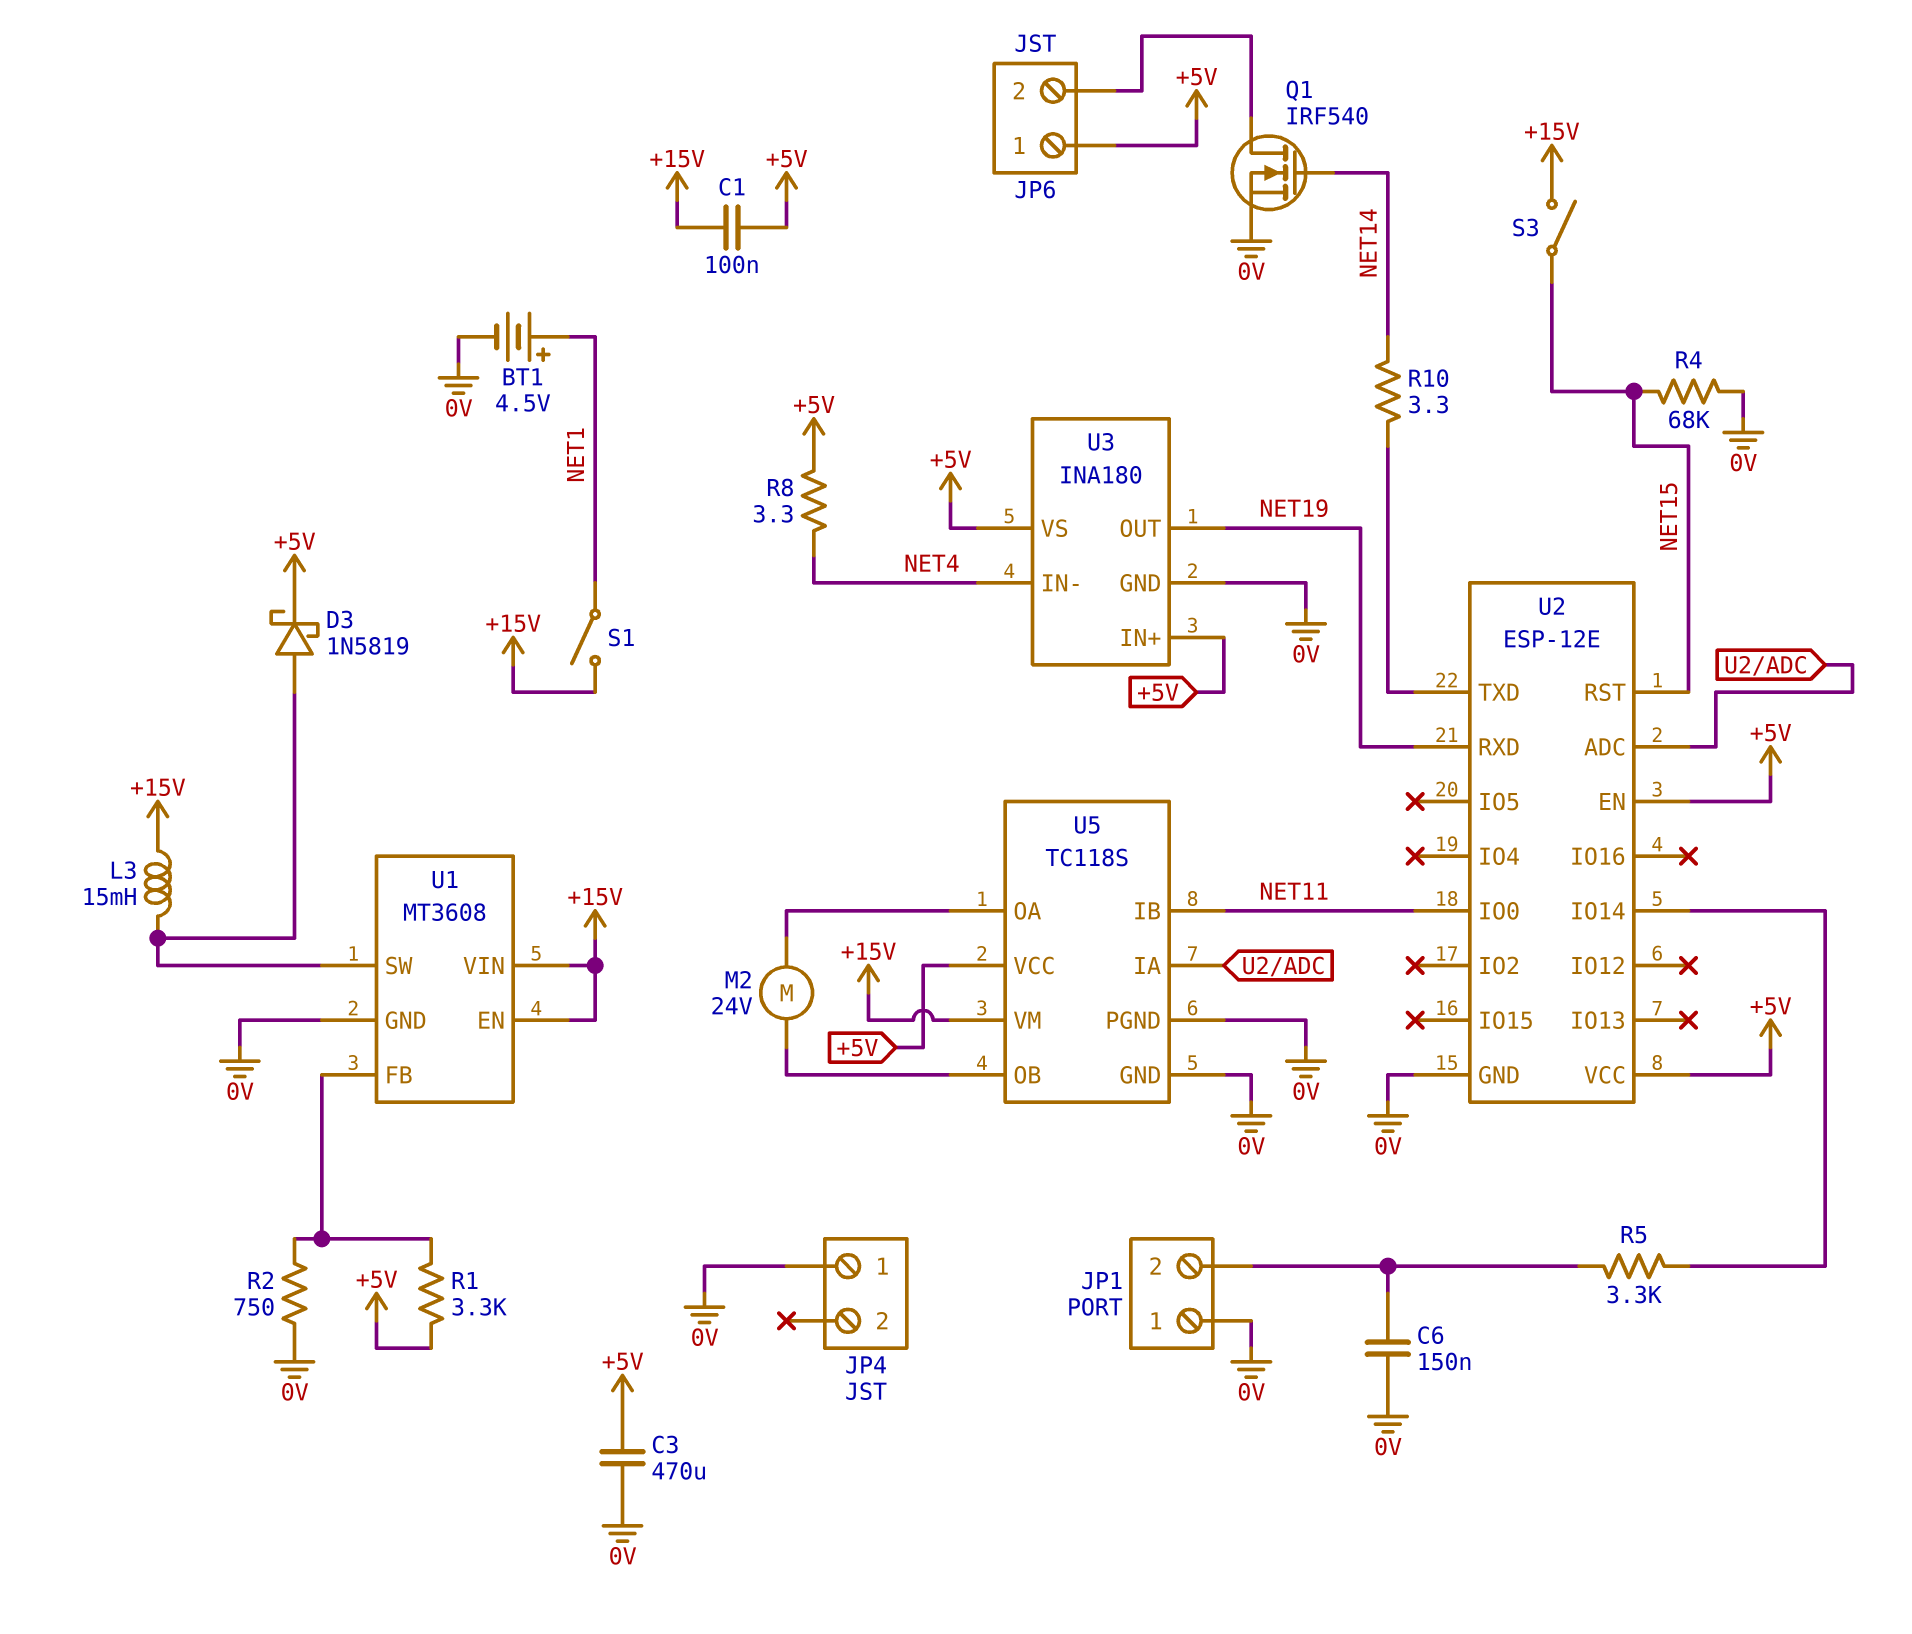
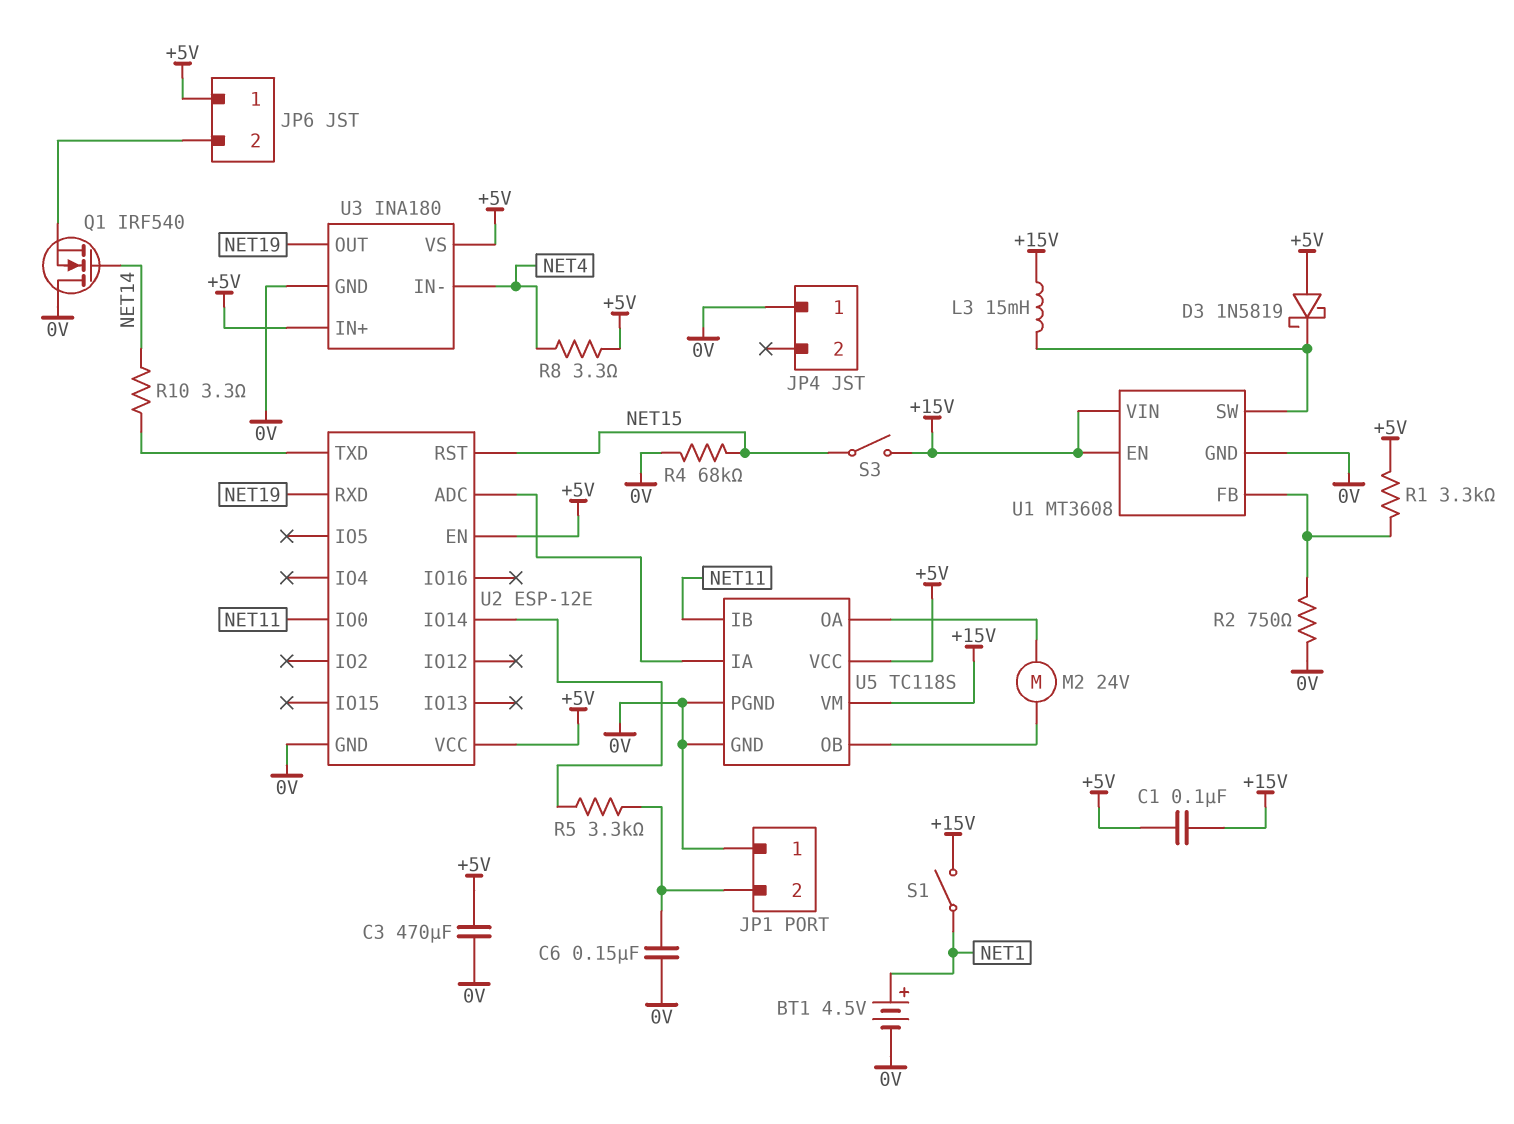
D3: schottky 1N5819 (A U1/SW, K +5V) -> schottky 1N5819 (A +5V, K U1/SW)
Q1: NMOS IRF540 (G NET14, D JP6/2, S 0V) -> NMOS IRF540 (G NET14, D 0V, S JP6/2)

